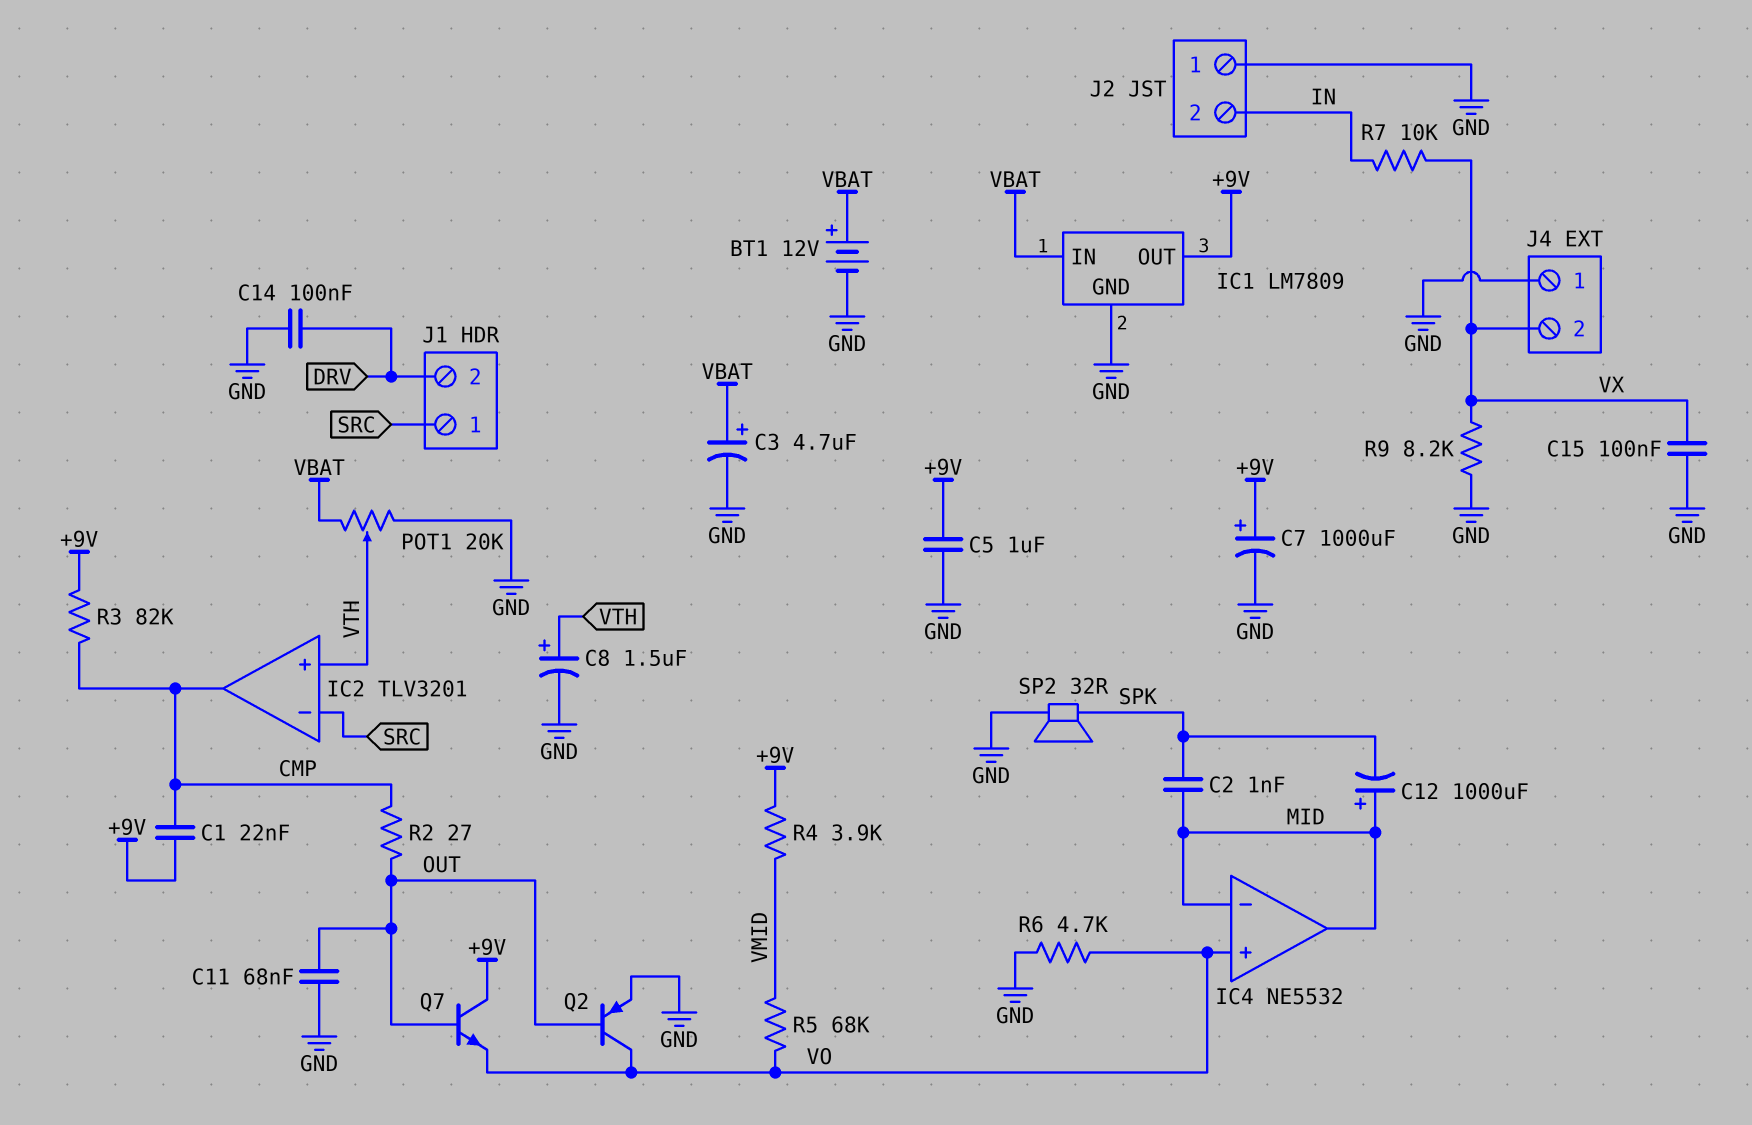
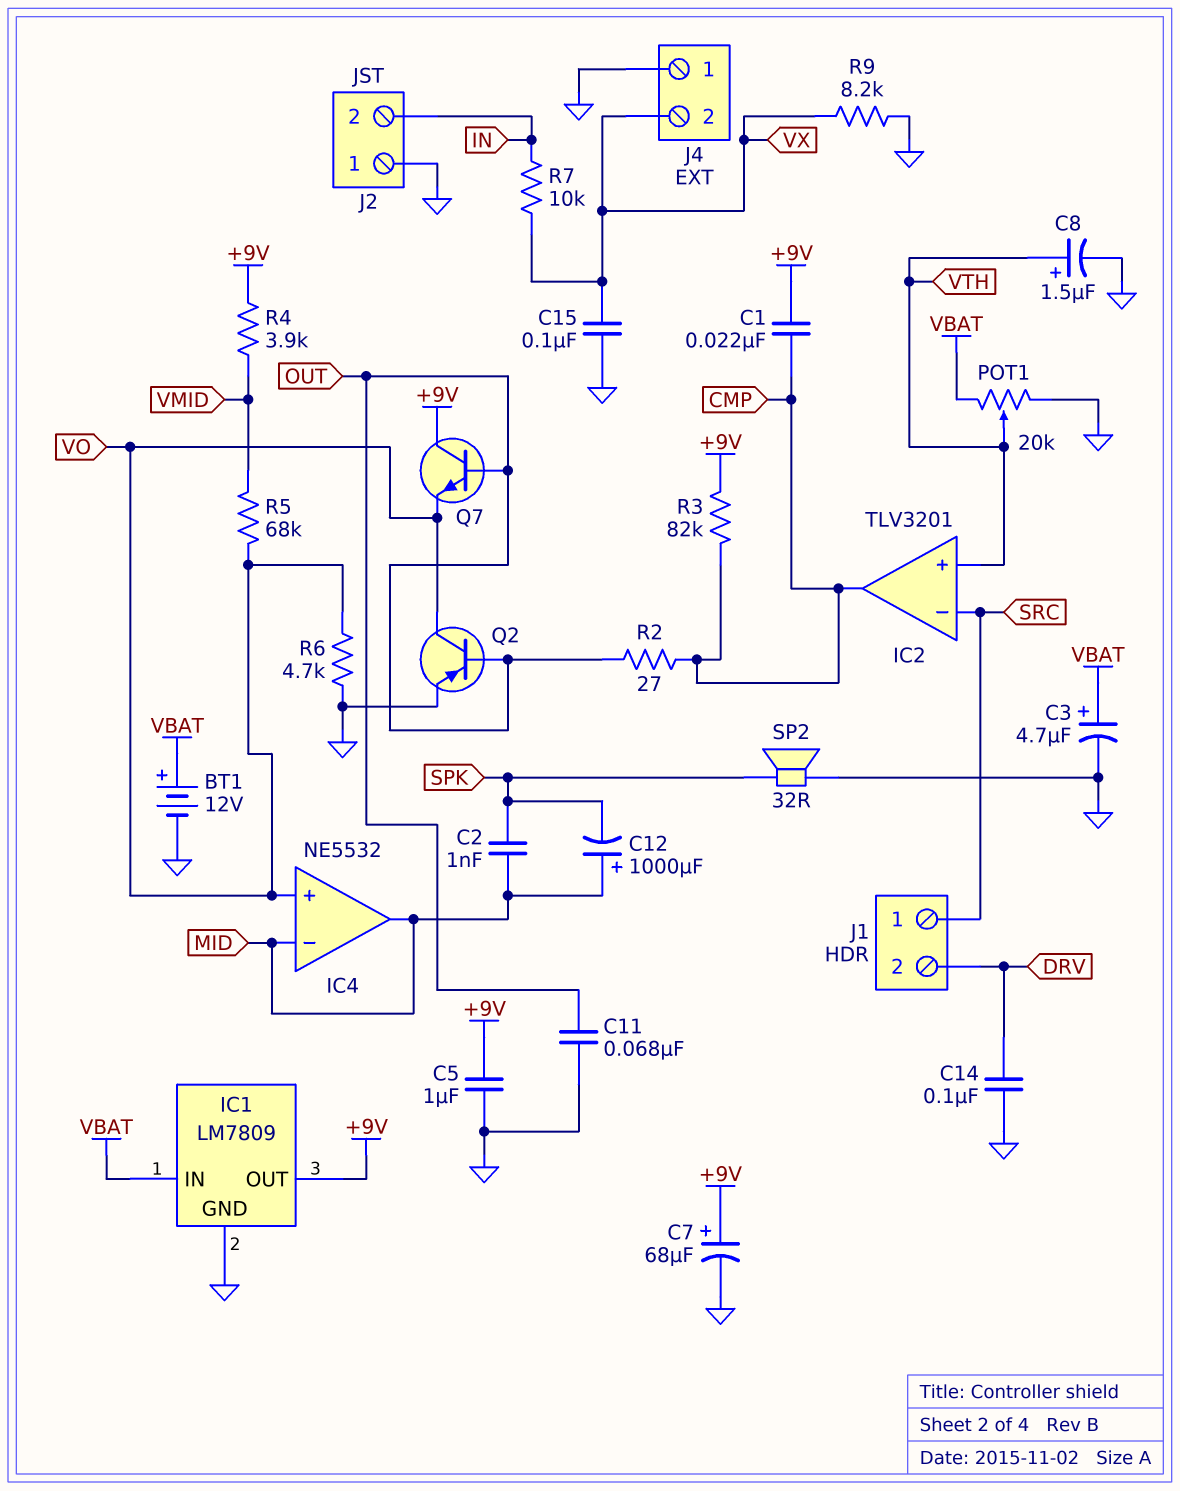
C7: 1000uF (plus +9V, minus GND) -> 68uF (plus +9V, minus GND)

